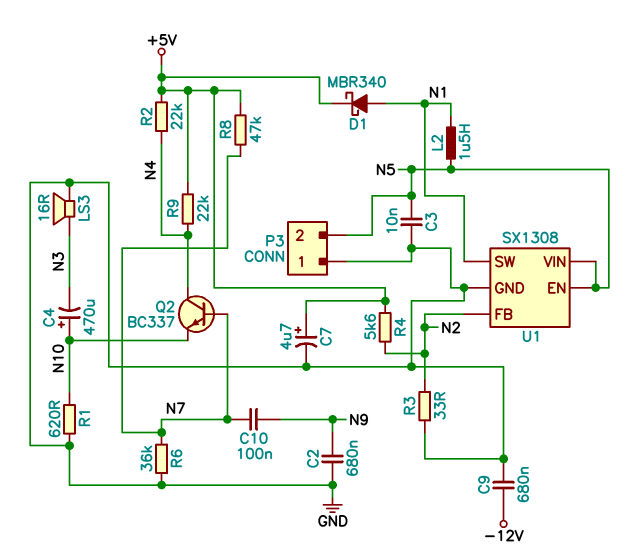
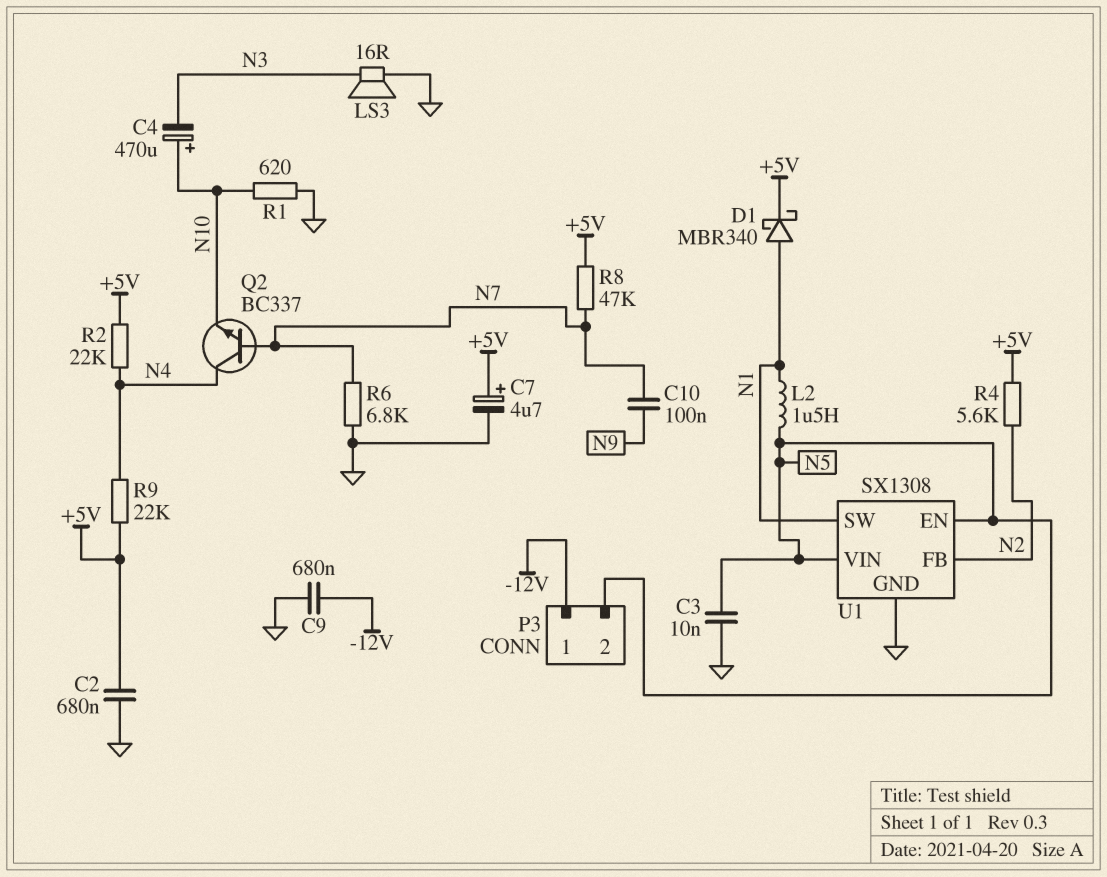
C2: 680nF (GND, N9) -> 680nF (+5V, GND)
P3 pin 1: GND -> -12V
R3: 33 (GND, N2) -> none
R6: 36k (GND, N7) -> 6.8k (GND, N7)

